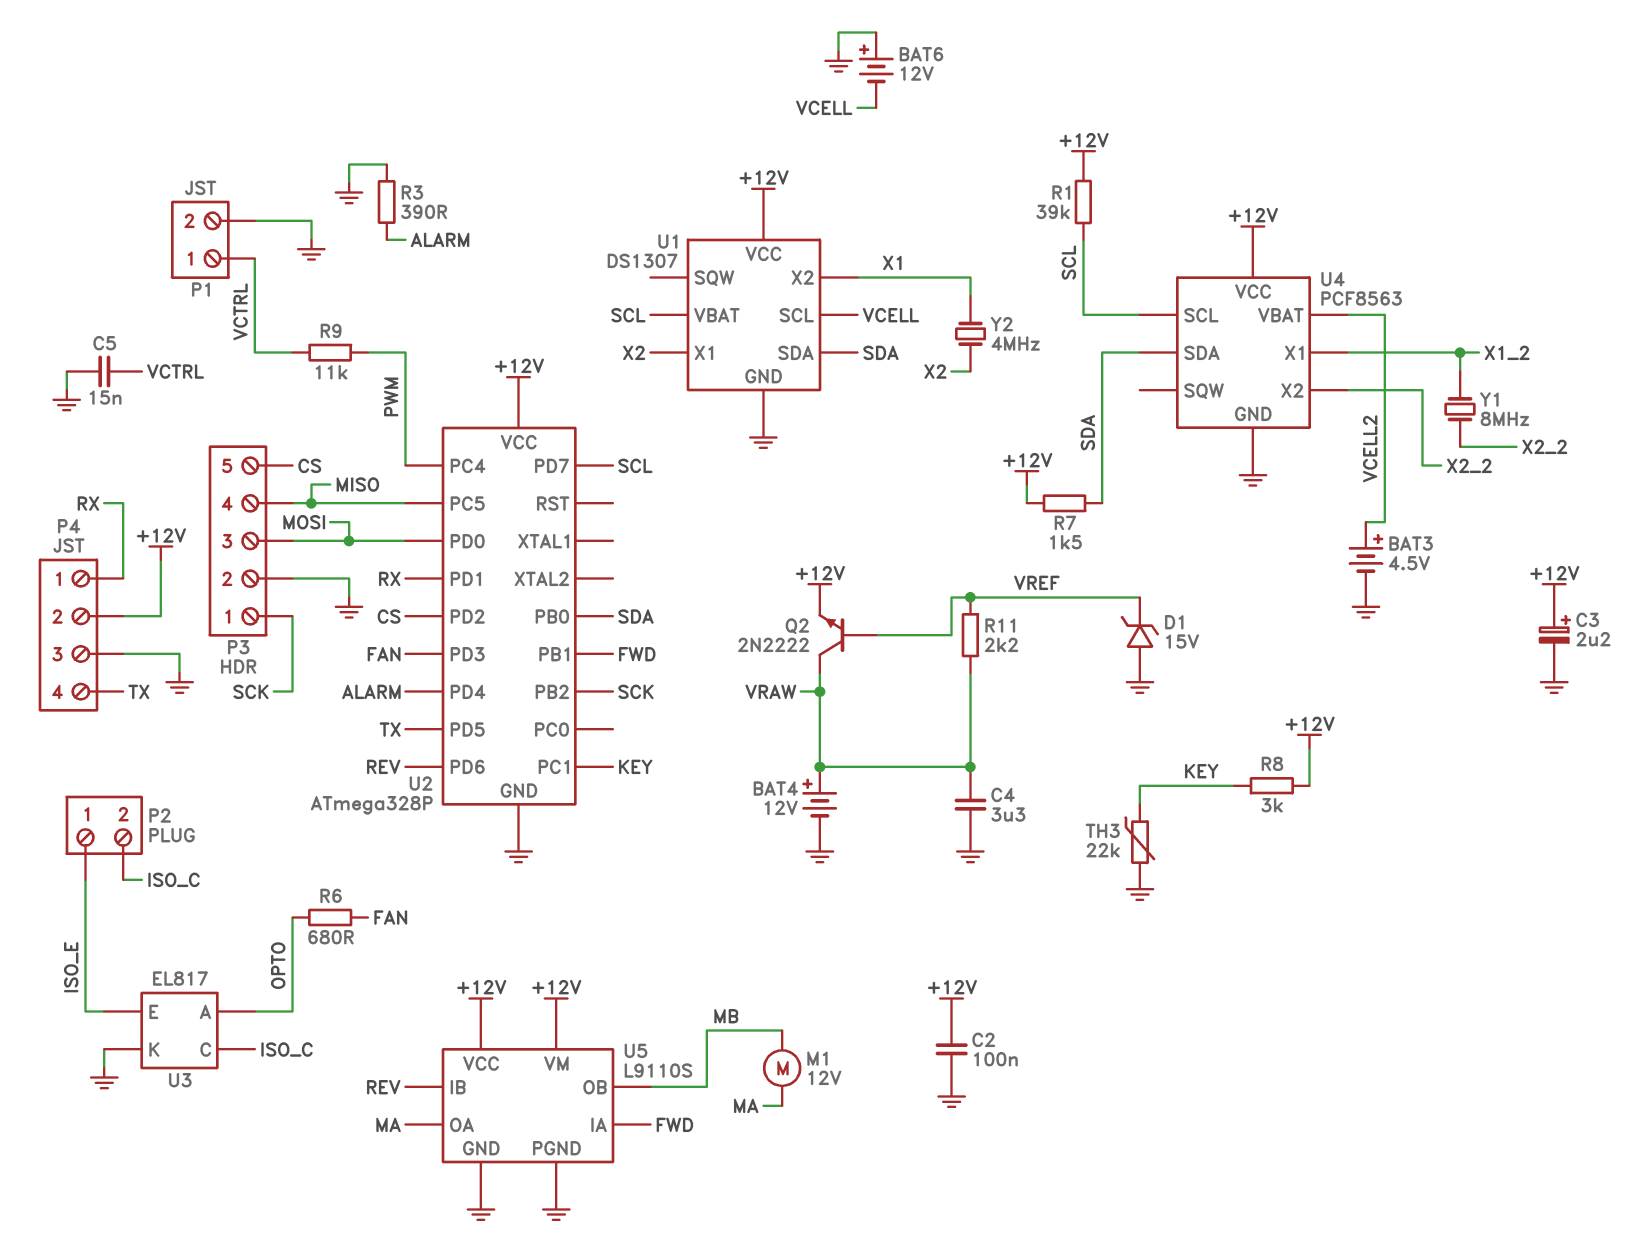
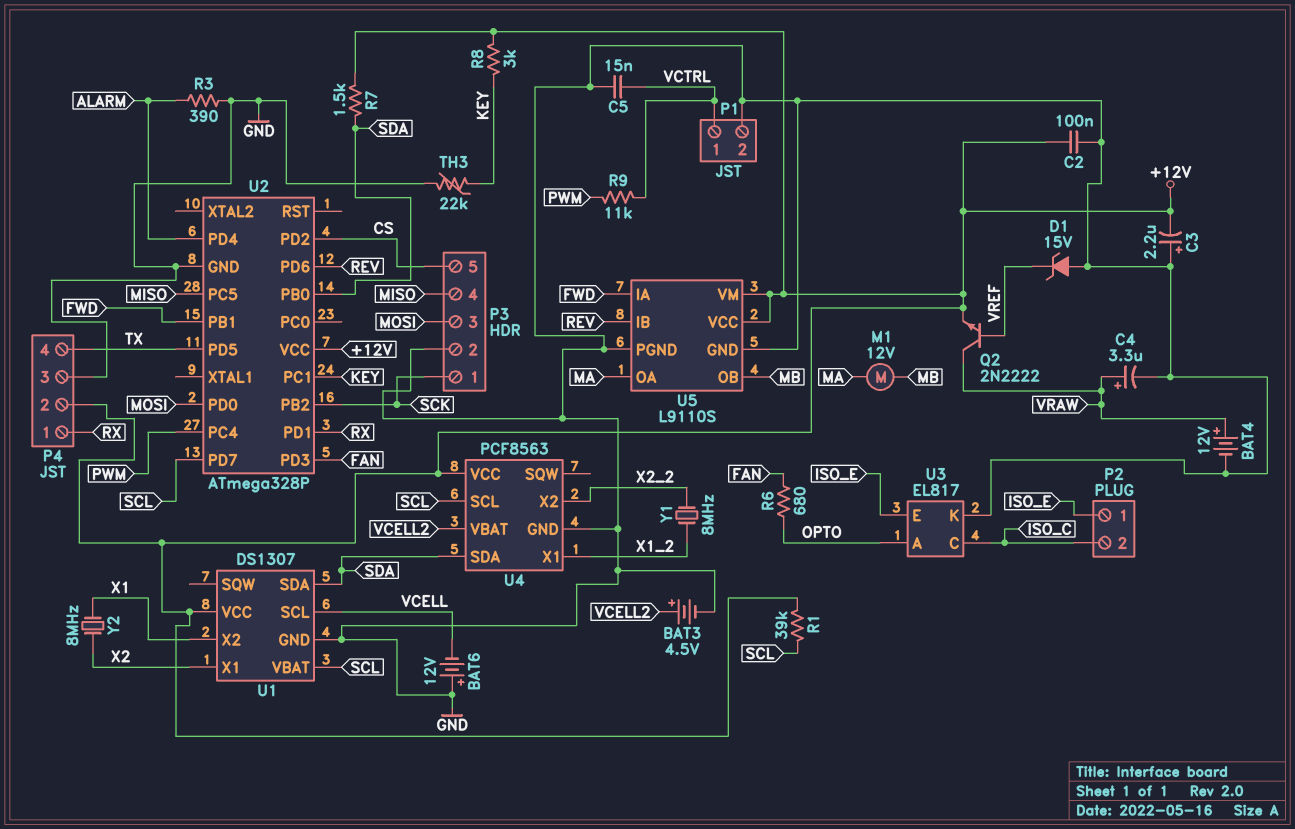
C3: 2.2uF (plus +12V, minus GND) -> 2.2uF (plus GND, minus +12V)
C4: 3.3uF (GND, VRAW) -> 3.3uF (plus VRAW, minus GND)
R11: 2.2k (VRAW, VREF) -> none
Y2: 4MHz (X1, X2) -> 8MHz (X1, X2)

